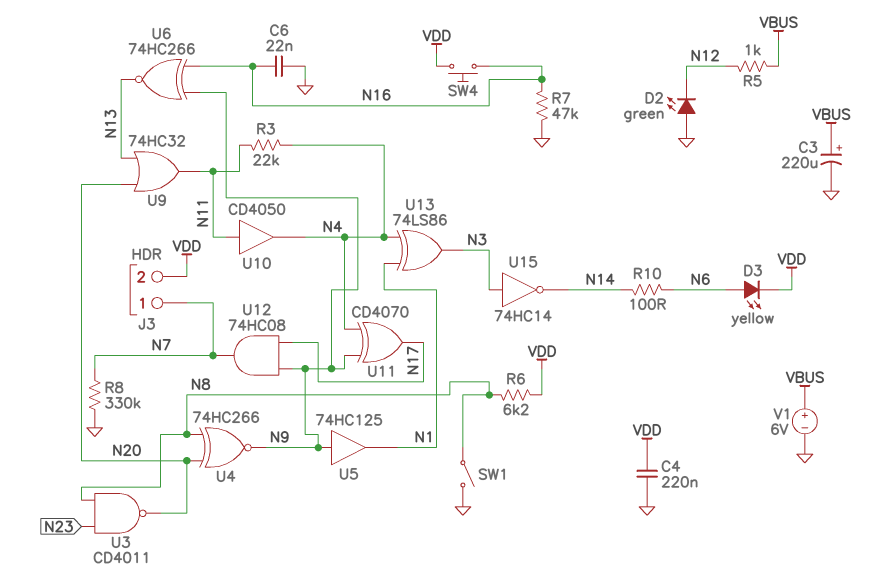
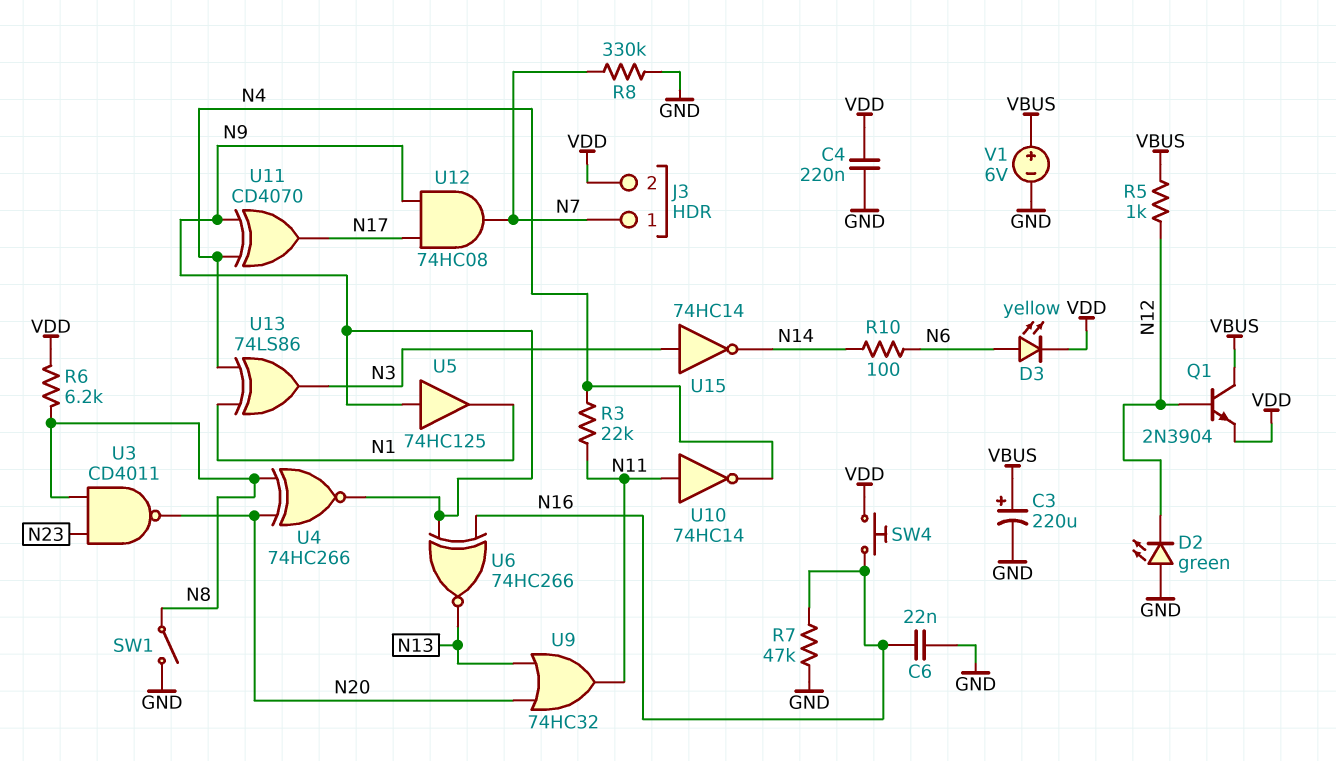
Q1: none -> NPN 2N3904 (B N12, C VBUS, E VDD)
U10: buffer CD4050 (in N11, out N4) -> NOT 74HC14 (in N11, out N4)

